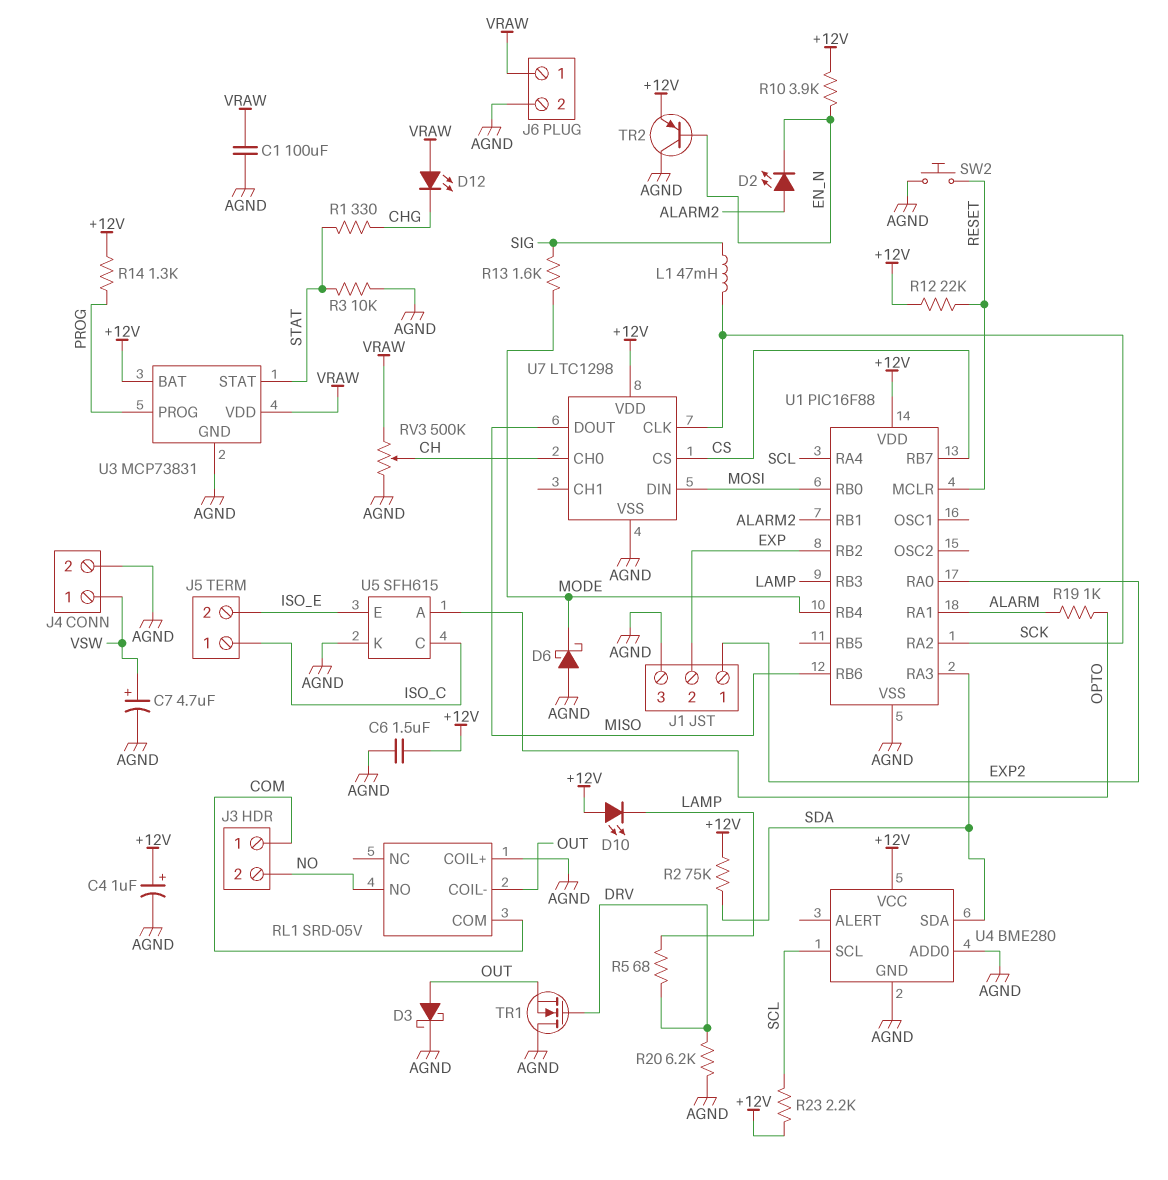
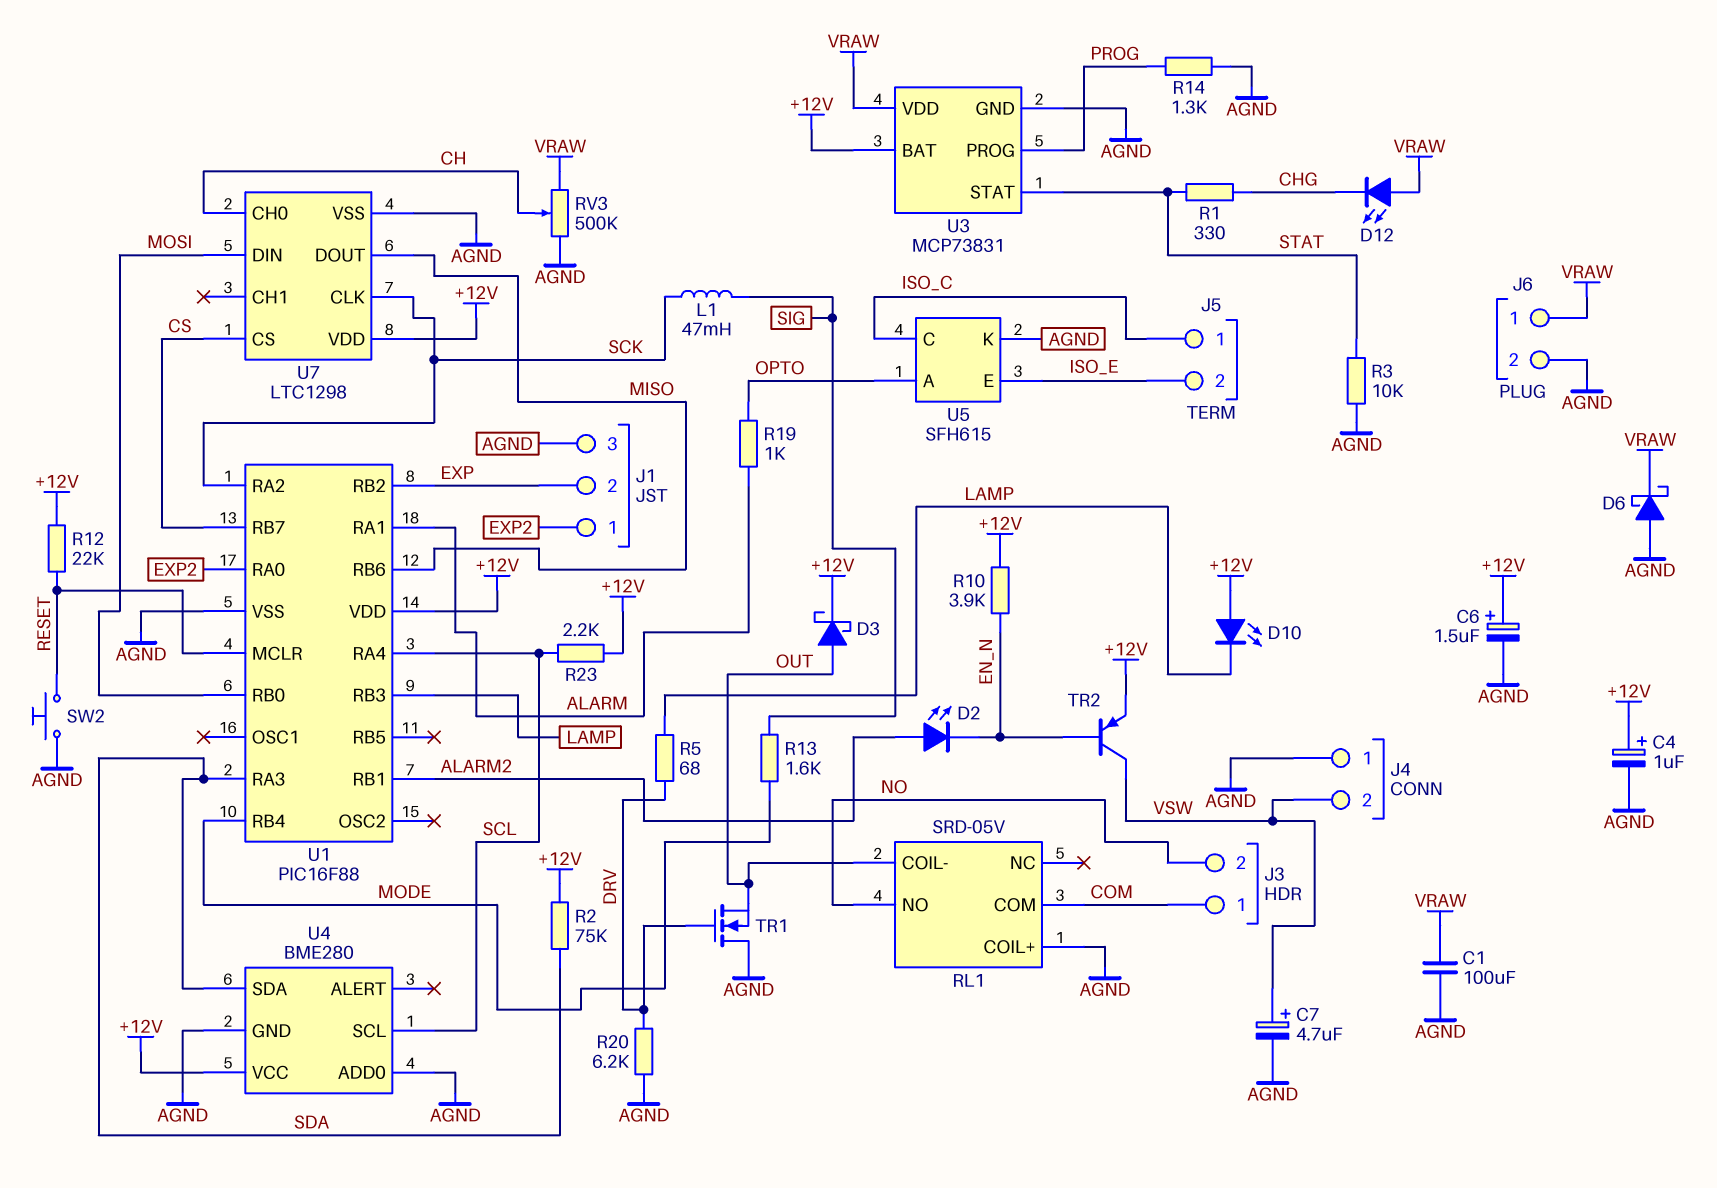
C6: 1.5uF (+12V, AGND) -> 1.5uF (plus +12V, minus AGND)
D3: schottky (A OUT, K AGND) -> schottky (A OUT, K +12V)
D6: schottky (A AGND, K MODE) -> schottky (A AGND, K VRAW)
J4 pin 1: VSW -> AGND
J4 pin 2: AGND -> VSW
R14: 1.3k (+12V, PROG) -> 1.3k (AGND, PROG)
TR2: PNP (B EN_N, C AGND, E +12V) -> PNP (B EN_N, C VSW, E +12V)

